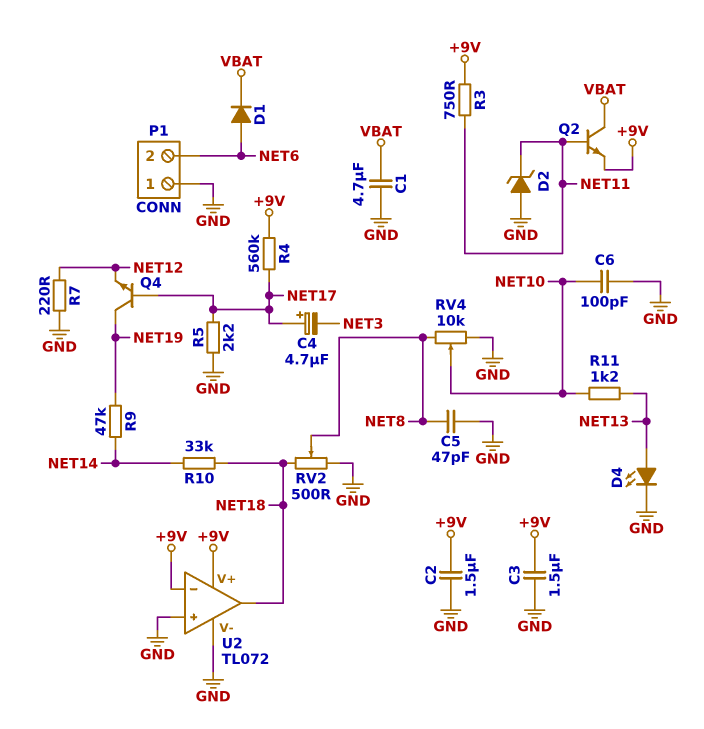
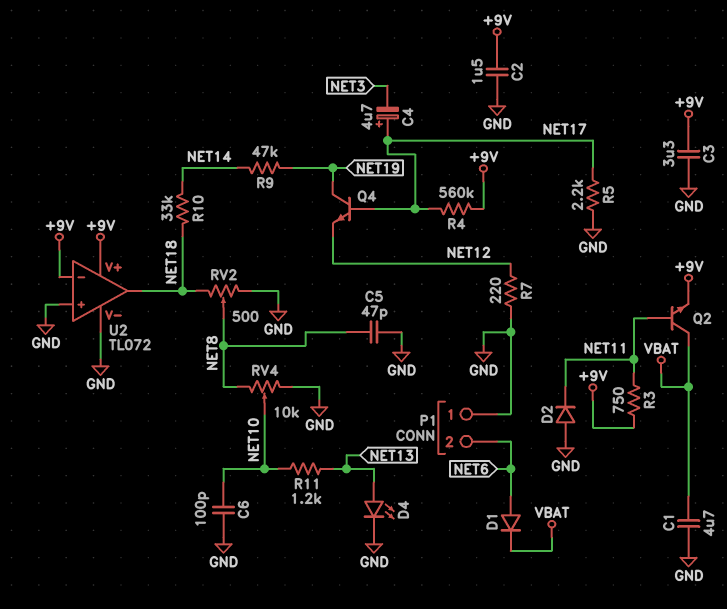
C3: 1.5uF (+9V, GND) -> 3.3uF (+9V, GND)
D2: zener (A GND, K NET11) -> diode (A GND, K NET11)

